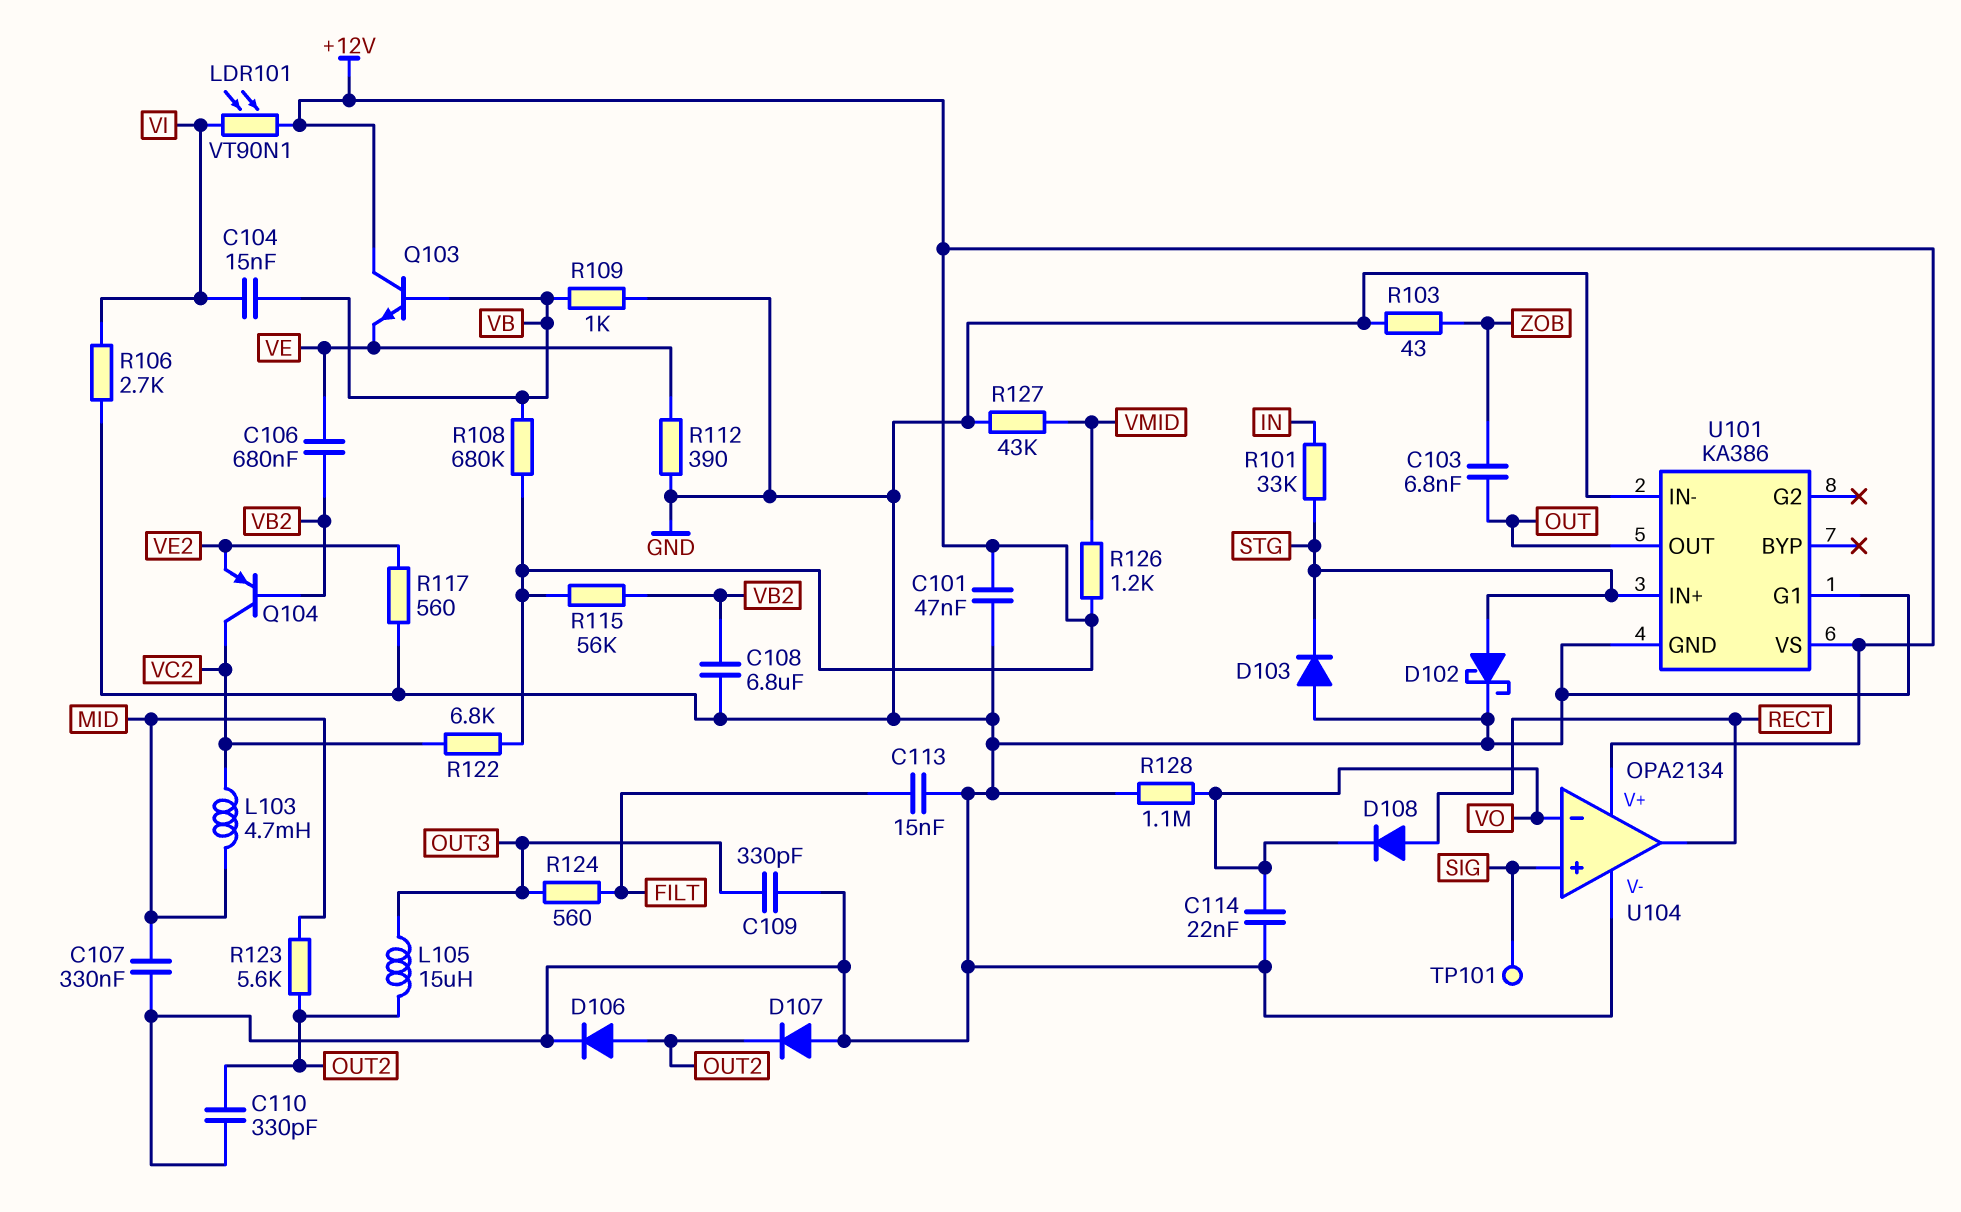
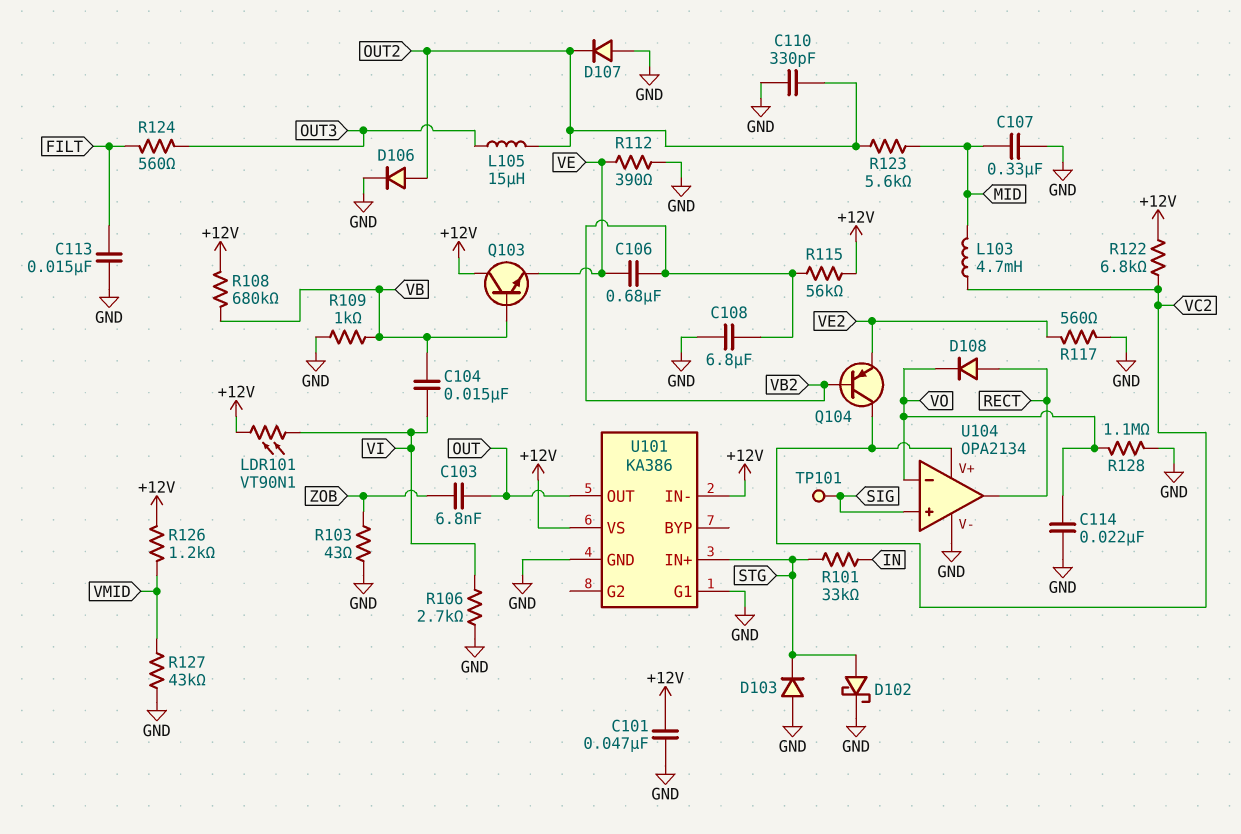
C109: 330pF (GND, OUT3) -> none
U101 pin IN-: GND -> +12V
U104 pin V+: +12V -> VC2

